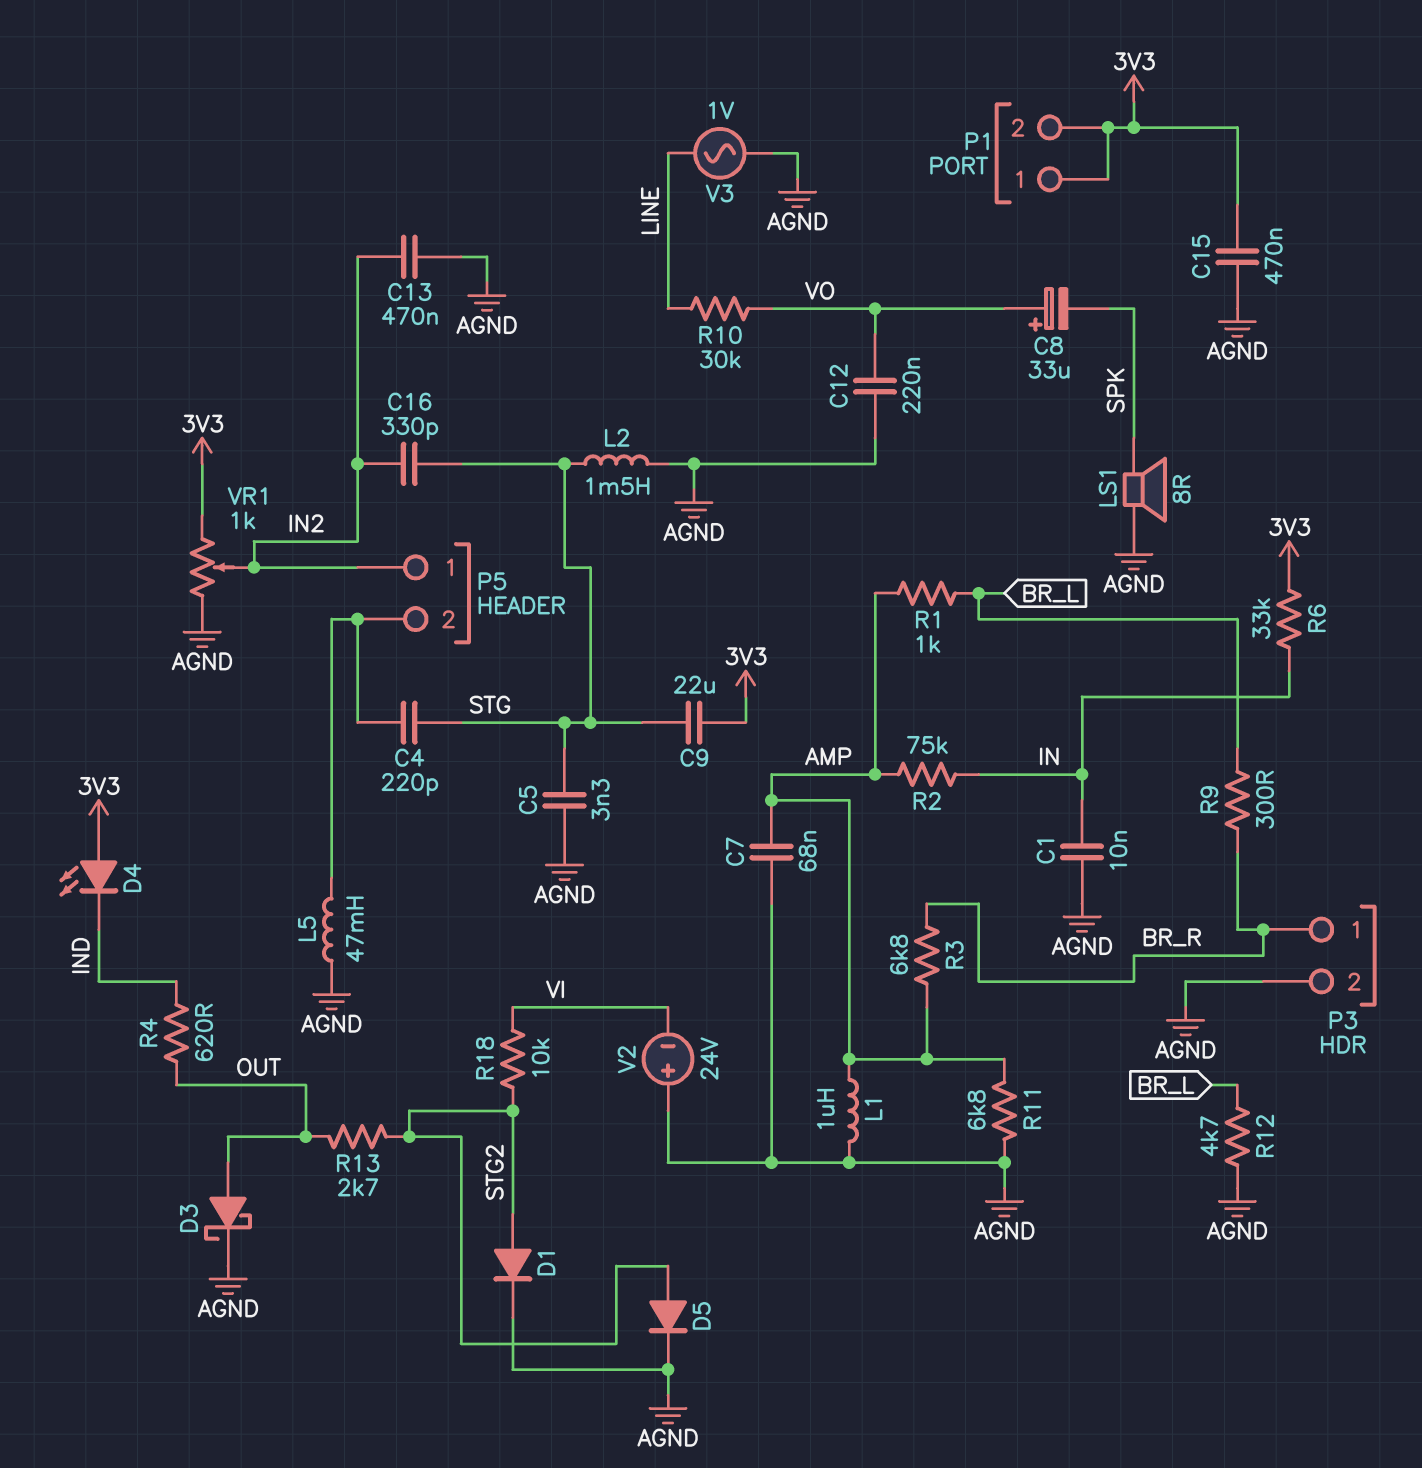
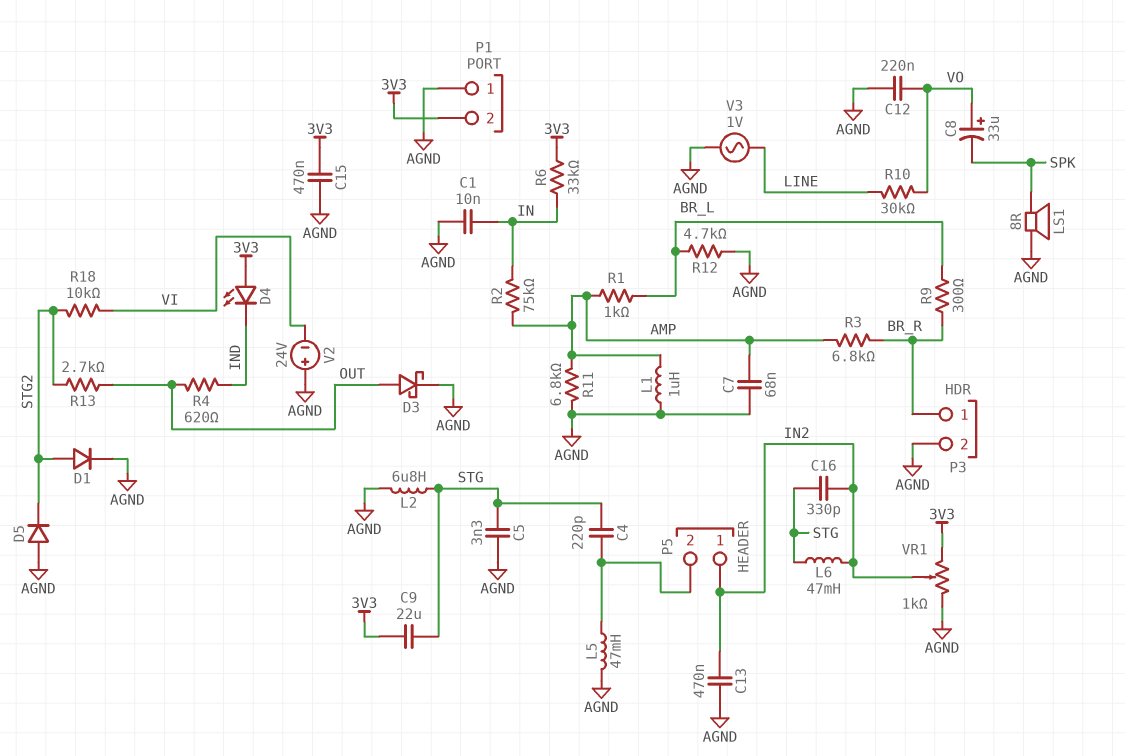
D5: diode (A STG2, K AGND) -> diode (A AGND, K STG2)
L2: 1.5mH (AGND, STG) -> 6.8uH (AGND, STG)
L6: none -> 47mH (IN2, STG)
P1 pin 1: 3V3 -> AGND

